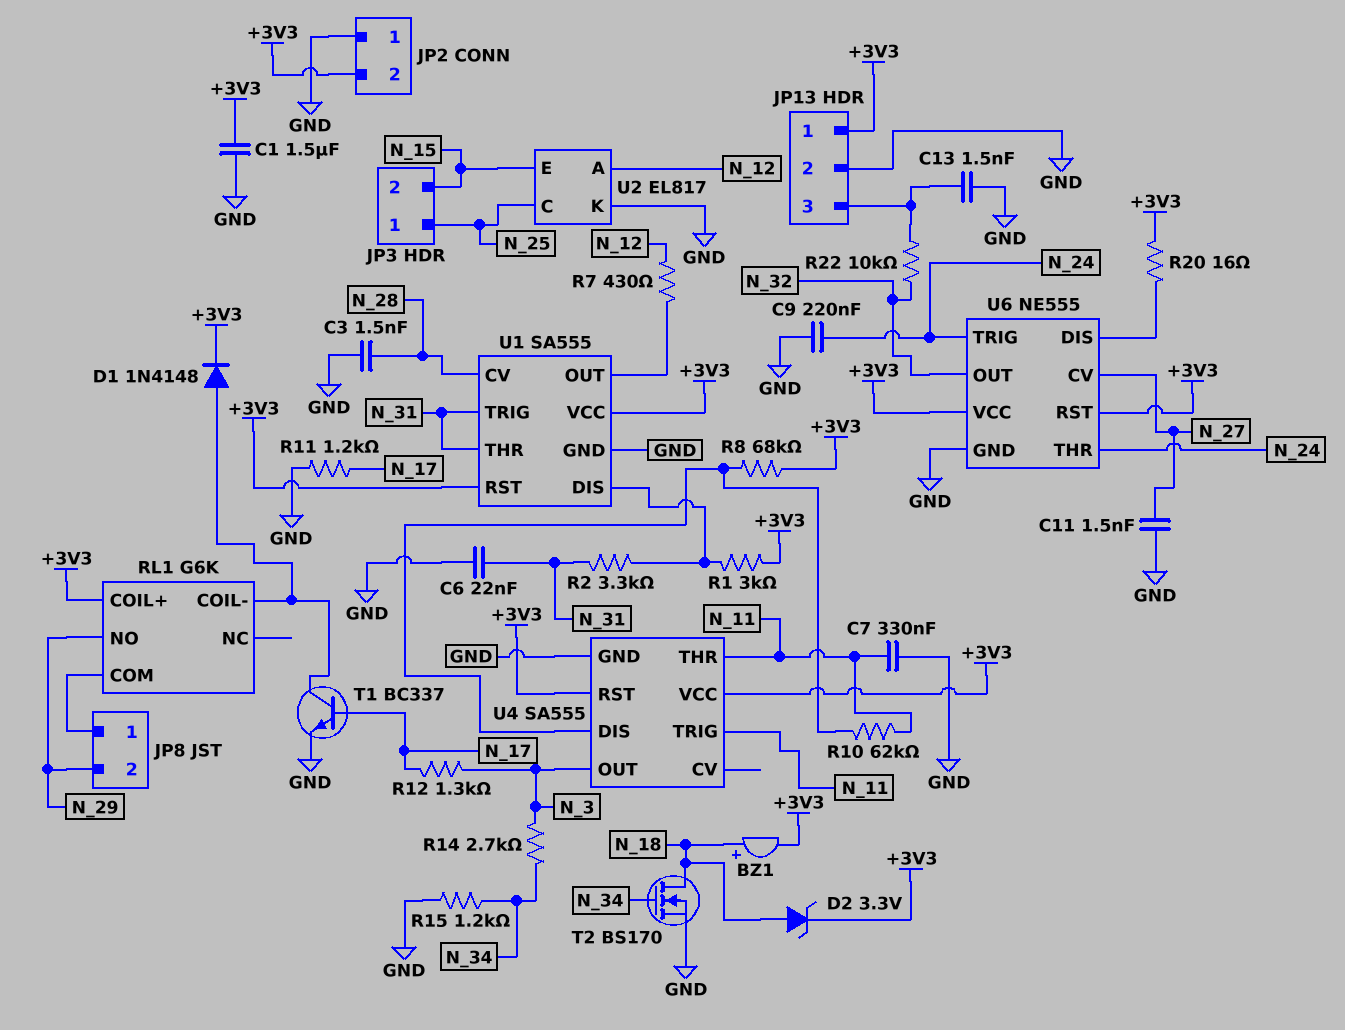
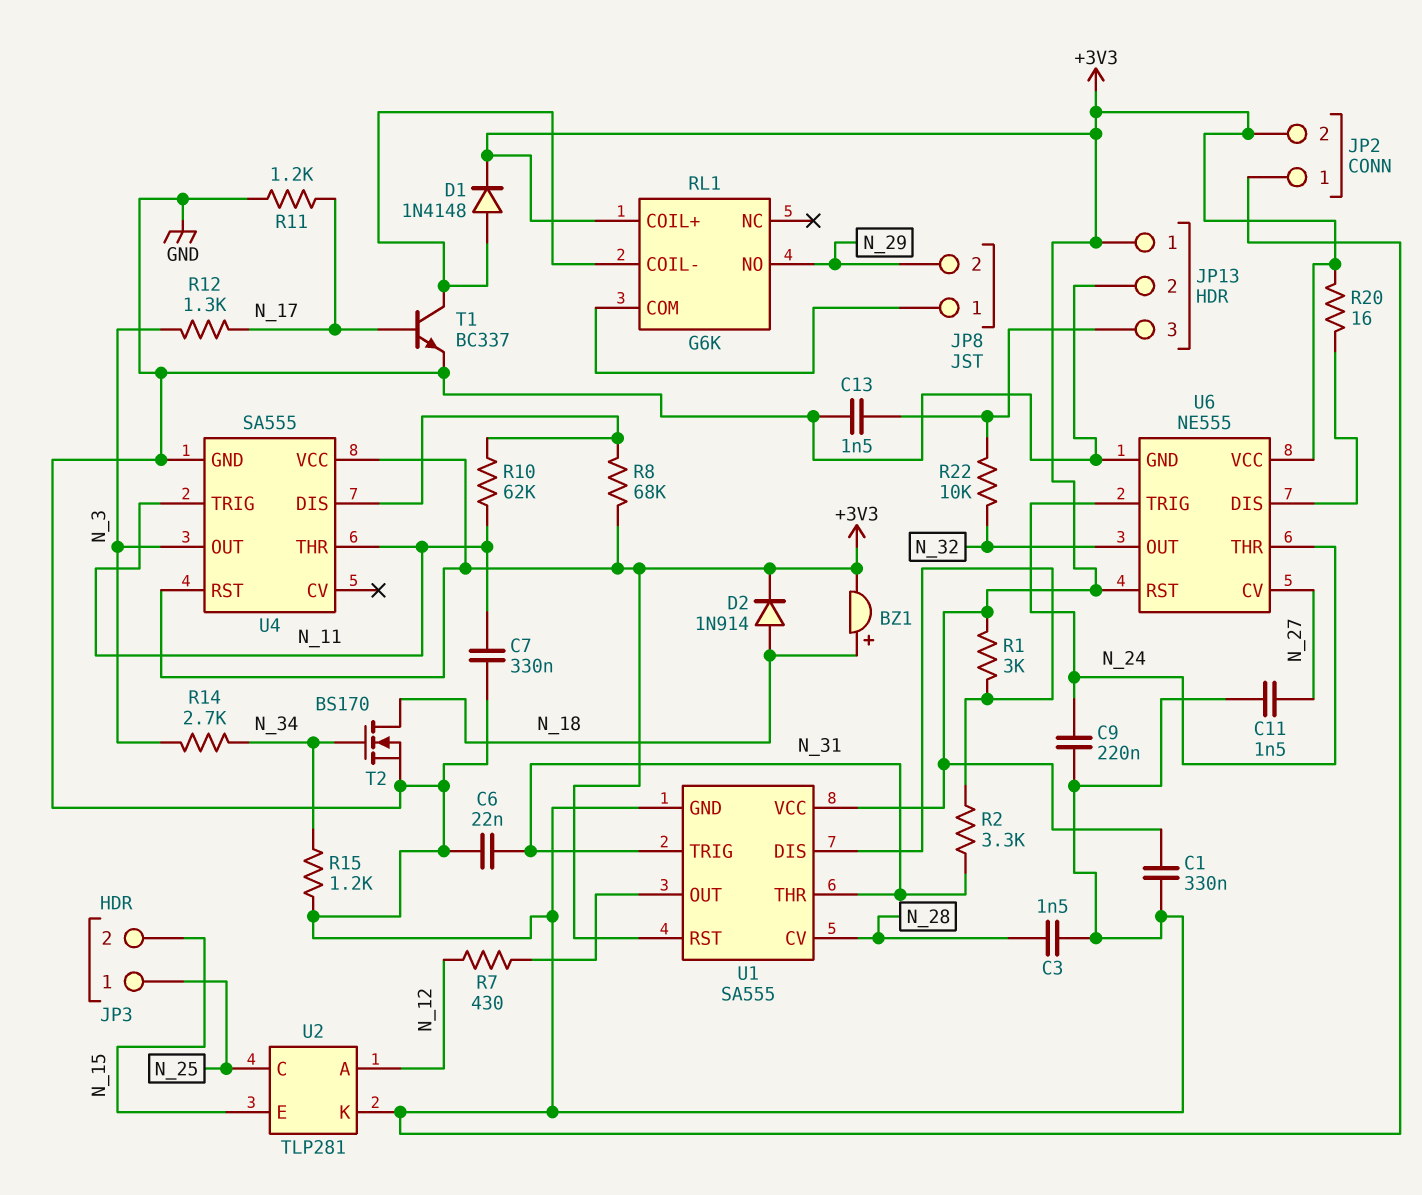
C1: 1.5uF (+3V3, GND) -> 330nF (+3V3, GND)
D2: zener 3.3V (A N_18, K +3V3) -> diode 1N914 (A N_18, K +3V3)
U2: EL817 -> TLP281

